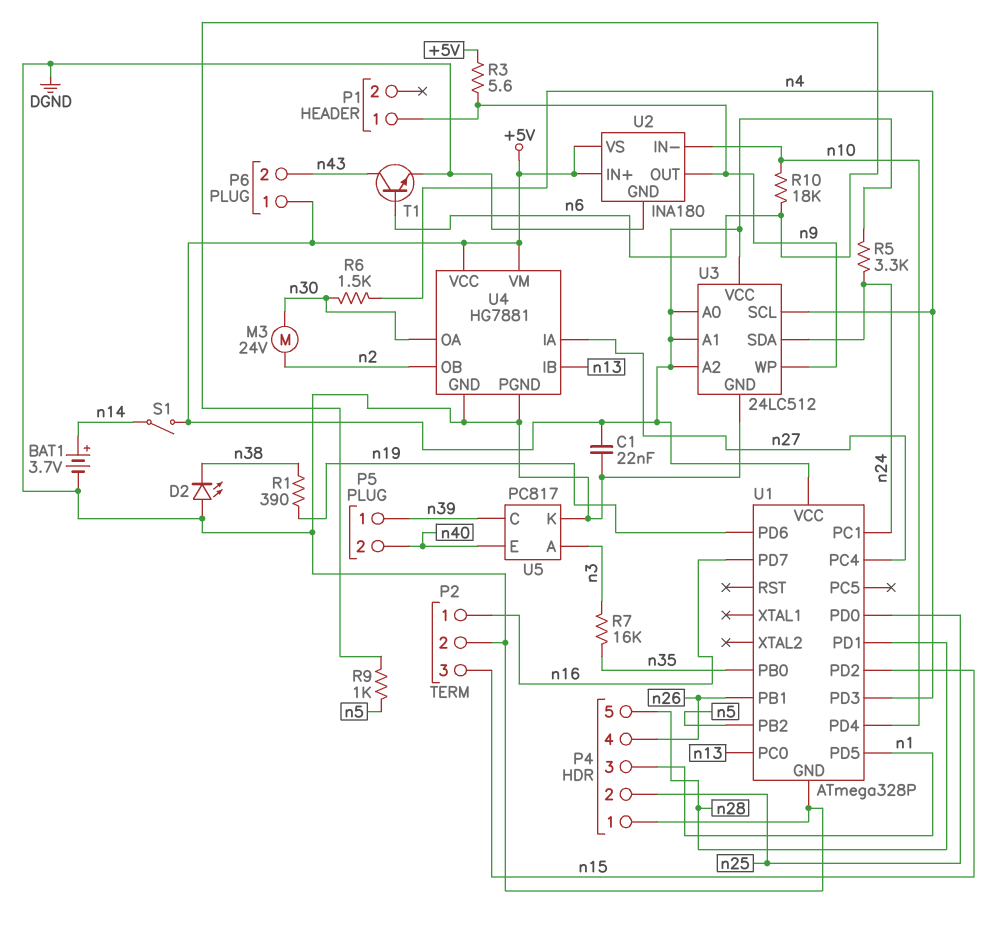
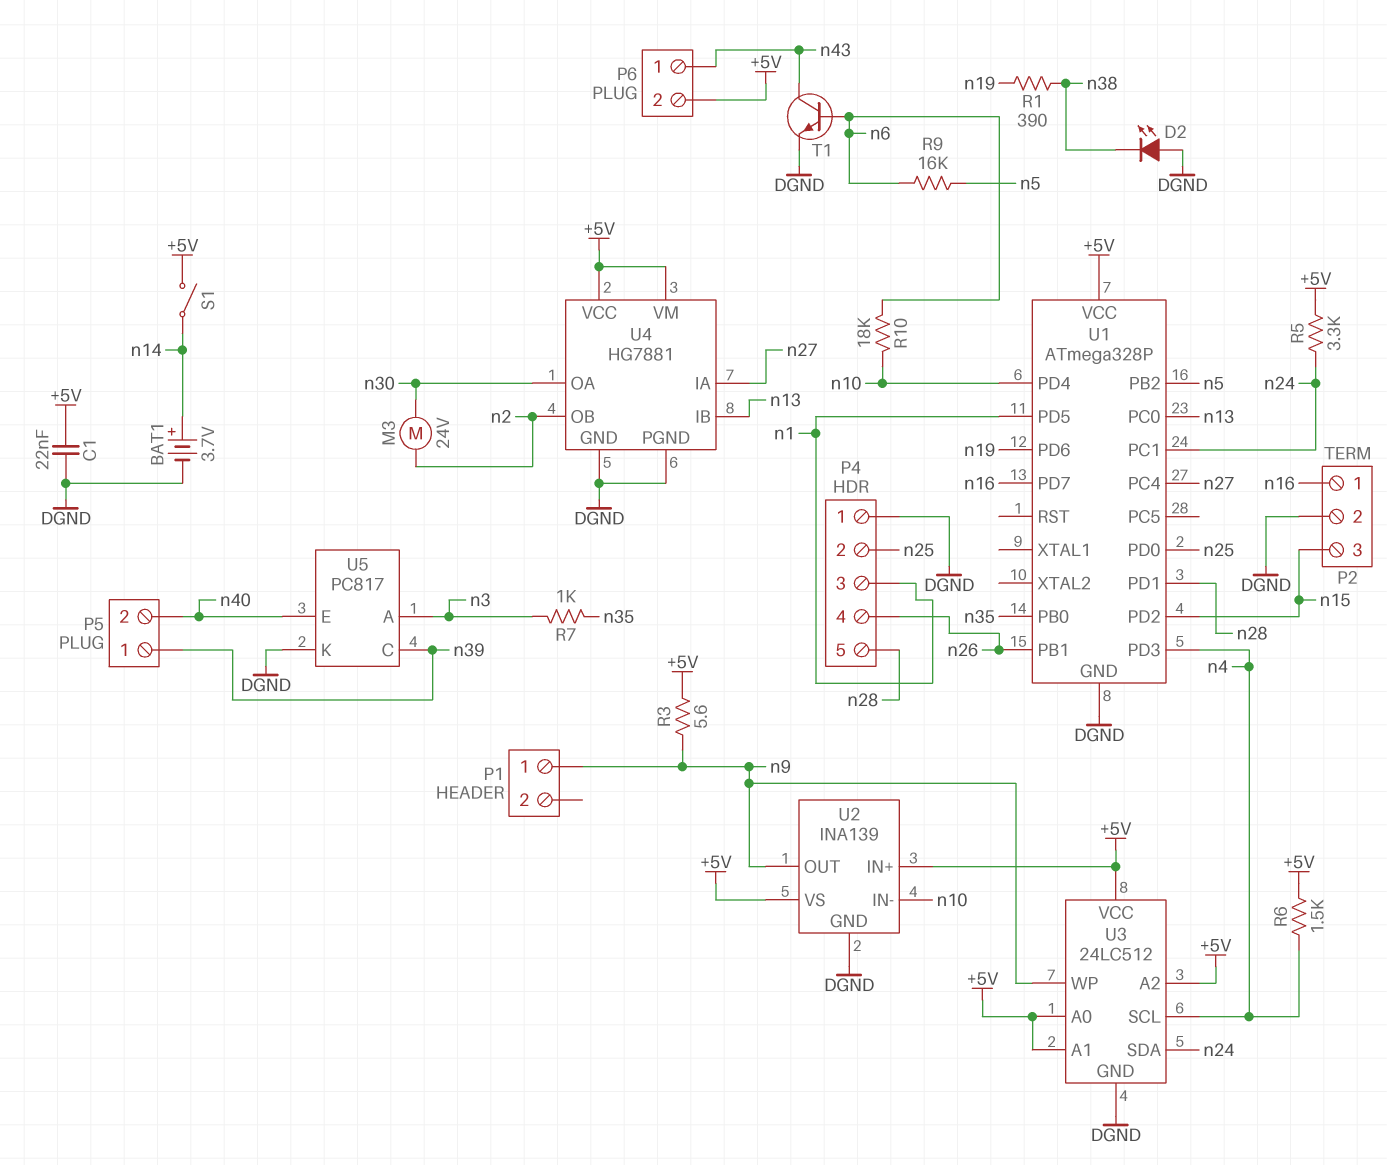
P6 pin 1: +5V -> n43
P6 pin 2: n43 -> +5V
R6: 1.5k (n4, n30) -> 1.5k (+5V, n4)
R7: 16k (n3, n35) -> 1k (n3, n35)
R9: 1k (n5, n6) -> 16k (n5, n6)
U2: INA180 -> INA139

